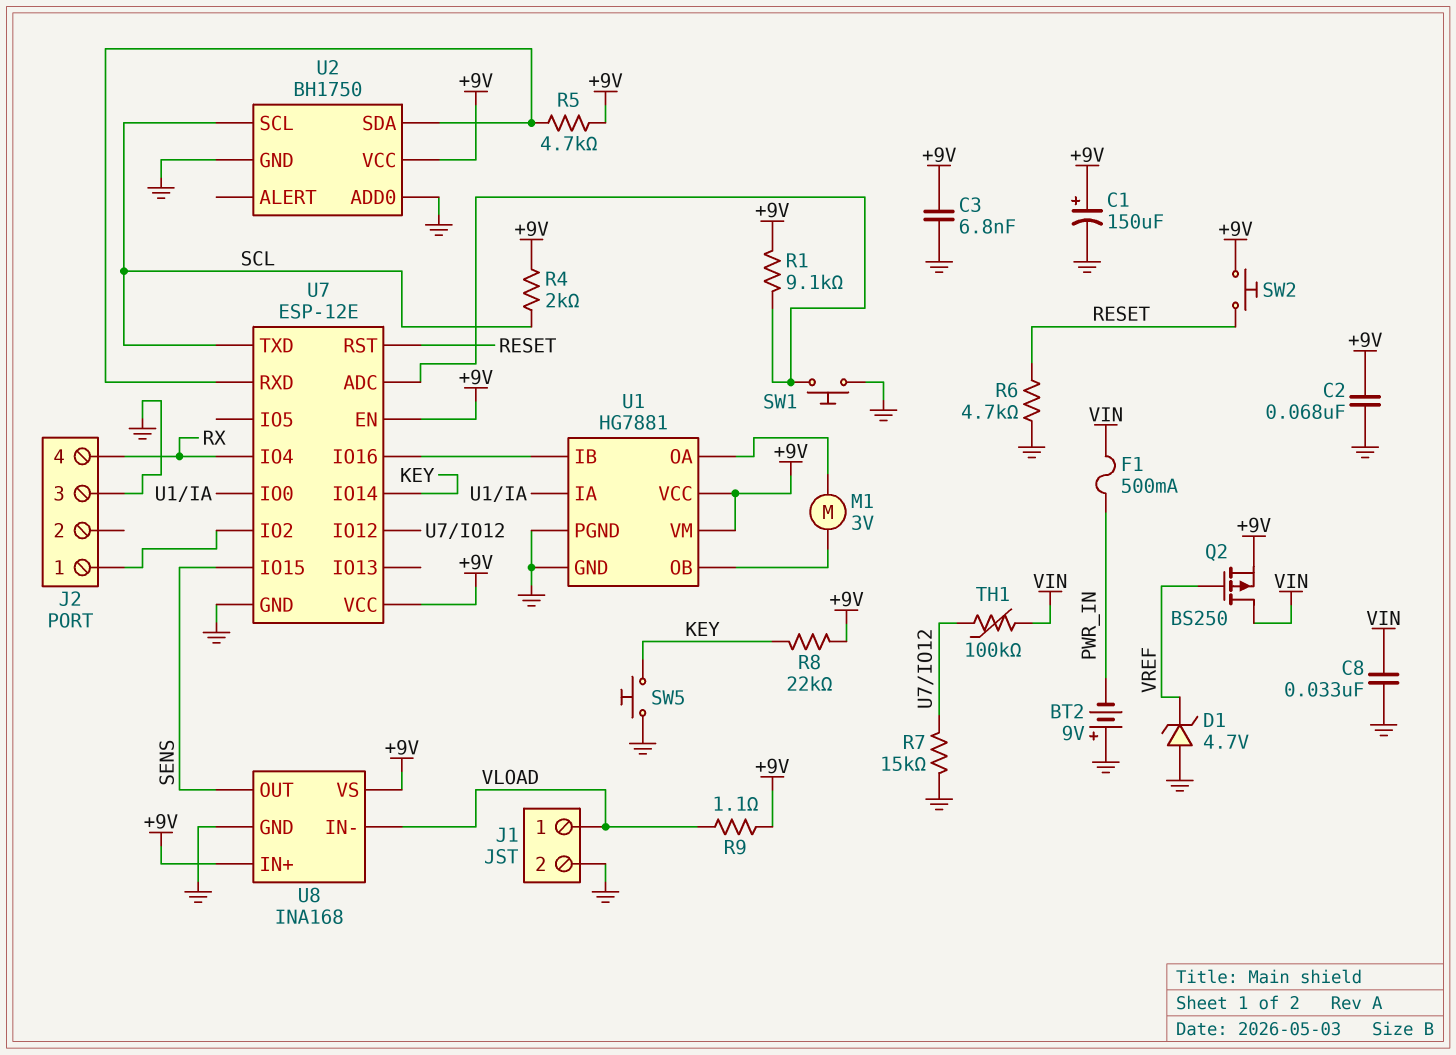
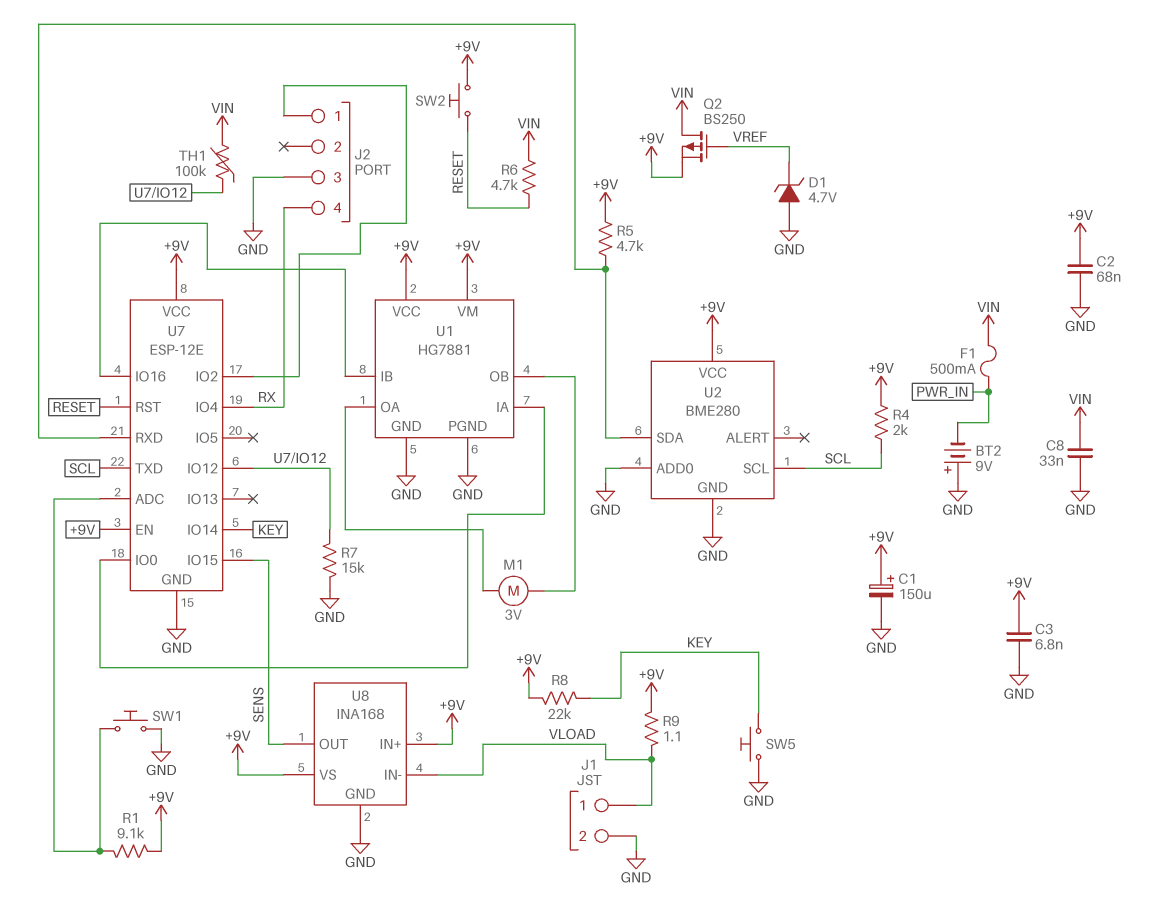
R6: 4.7k (GND, RESET) -> 4.7k (RESET, VIN)
U2: BH1750 -> BME280

